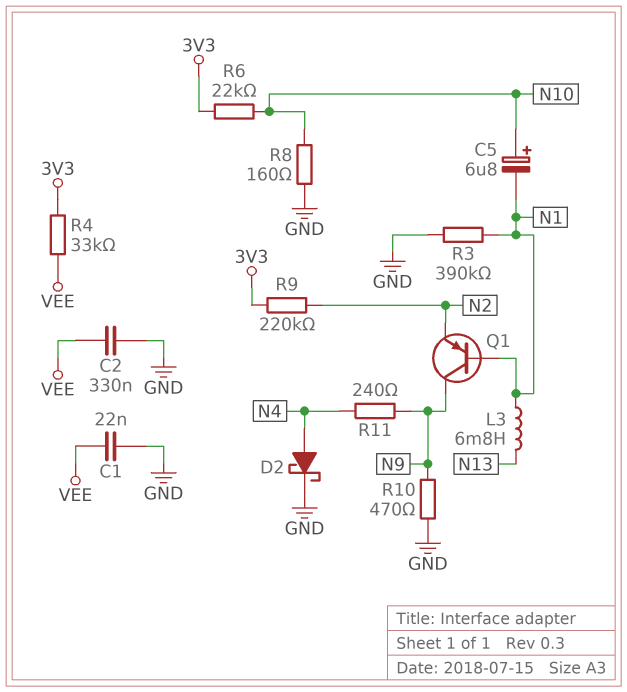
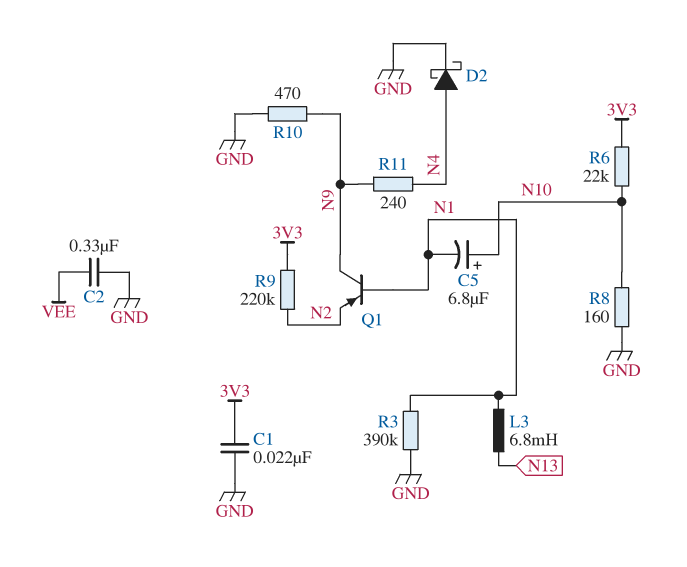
C1: 22nF (GND, VEE) -> 22nF (3V3, GND)
R4: 33k (3V3, VEE) -> none

